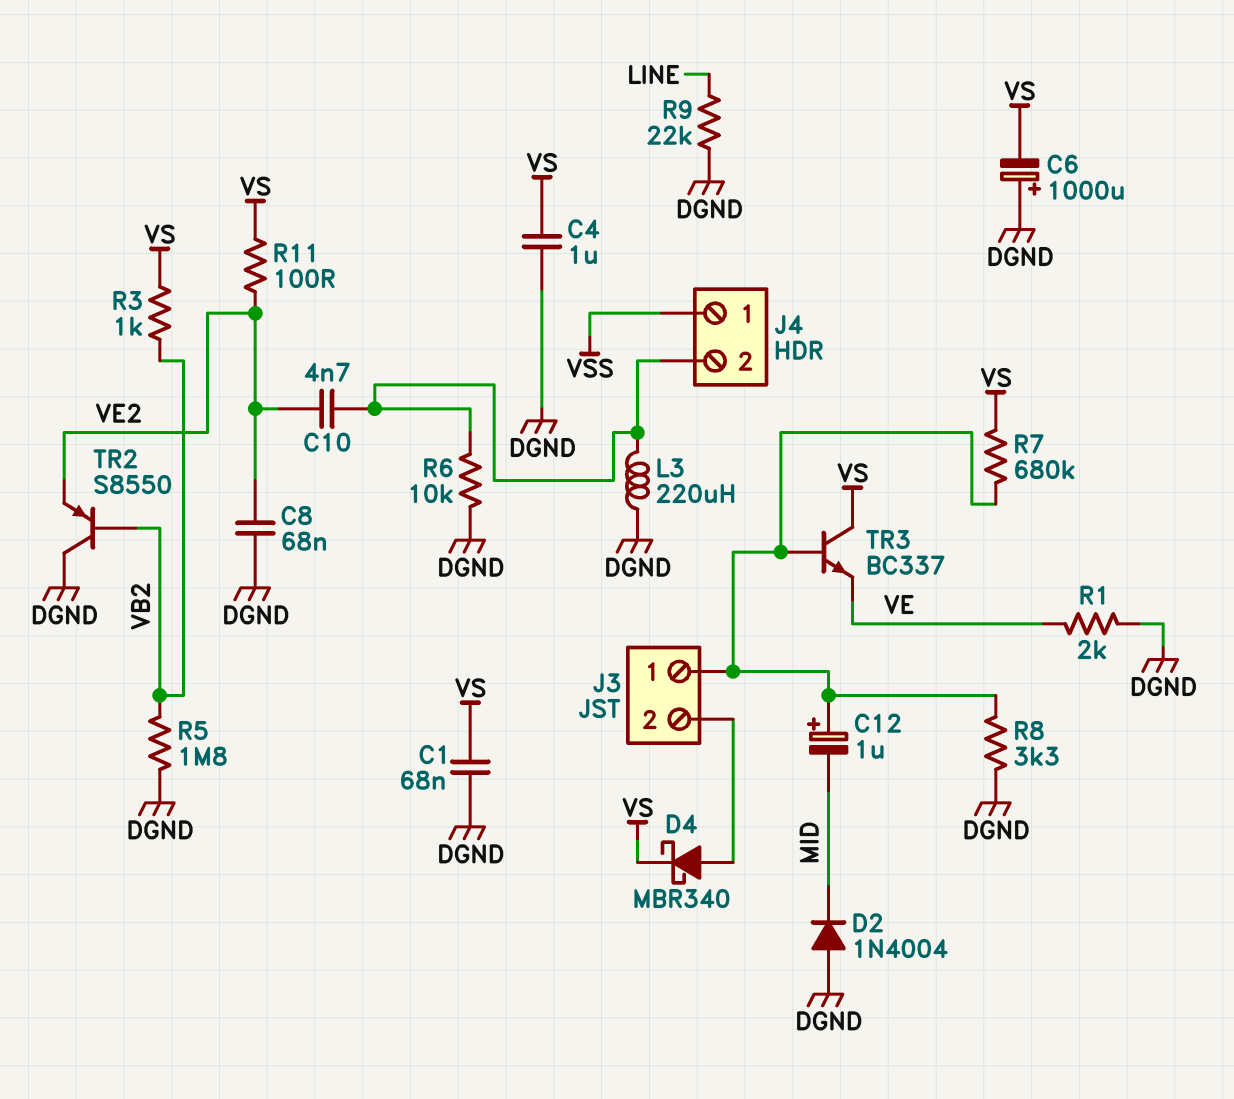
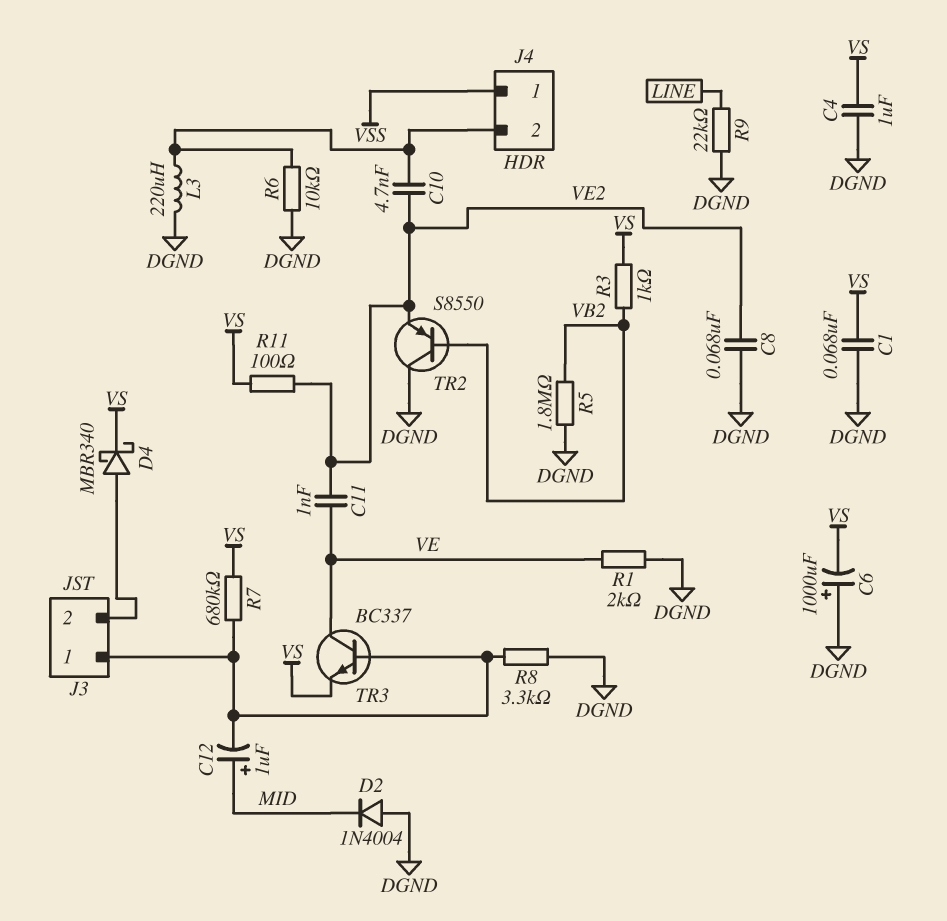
C11: none -> 1nF (VE, VE2)
C12: 1uF (plus J3/1, minus MID) -> 1uF (plus MID, minus J3/1)
TR3: NPN BC337 (B J3/1, C VS, E VE) -> NPN BC337 (B J3/1, C VE, E VS)

